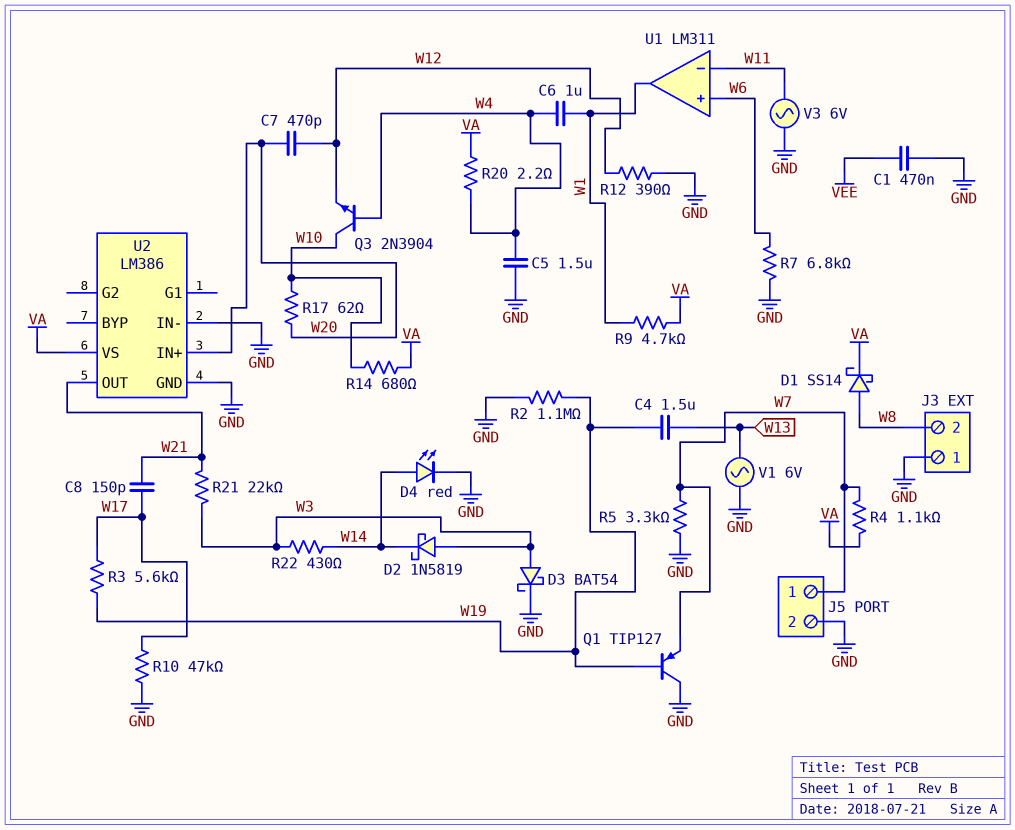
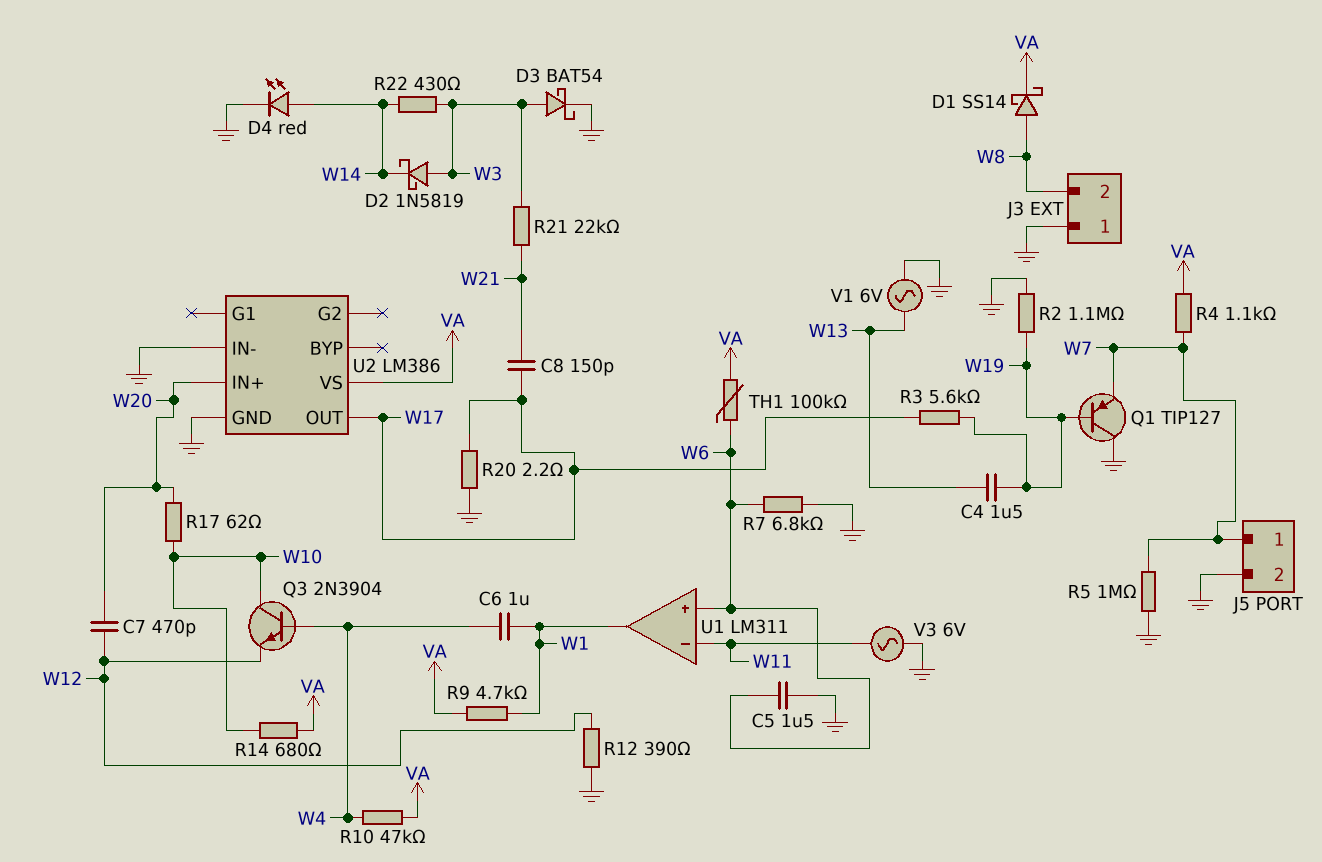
C1: 470nF (GND, VEE) -> none
C5: 1.5uF (GND, W4) -> 1.5uF (GND, W6)
R5: 3.3k (GND, W7) -> 1M (GND, W7)
R10: 47k (GND, W17) -> 47k (VA, W4)
R20: 2.2 (VA, W4) -> 2.2 (GND, W17)
TH1: none -> 100k (VA, W6)
U2 pin OUT: W21 -> W17

